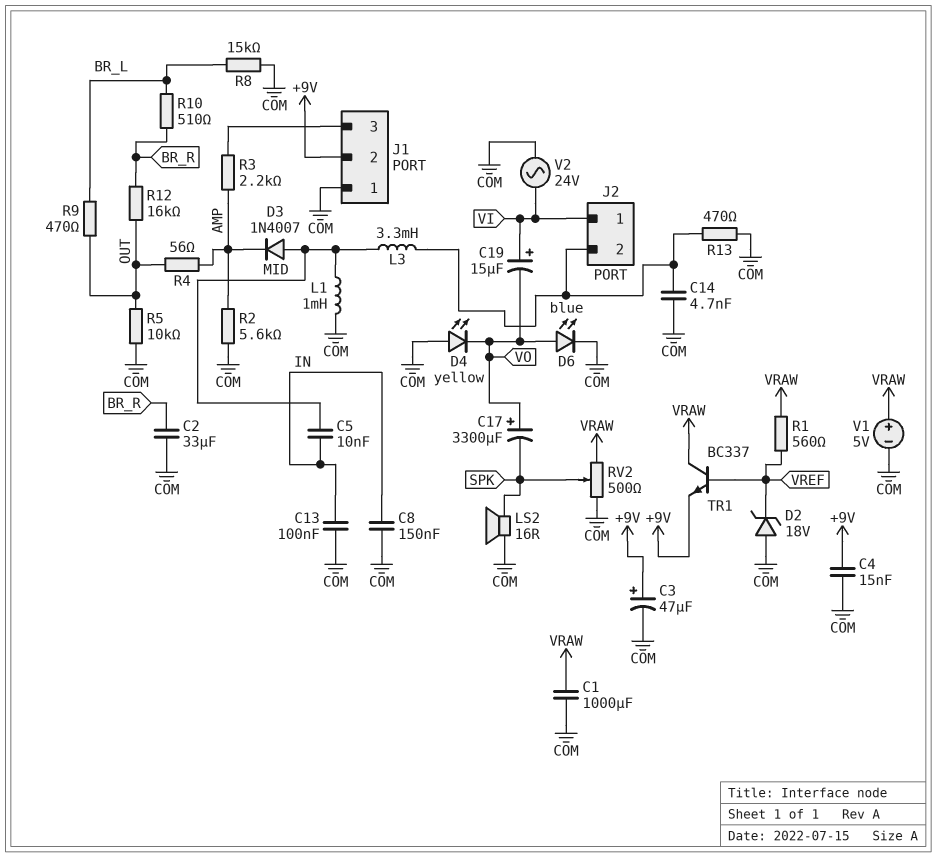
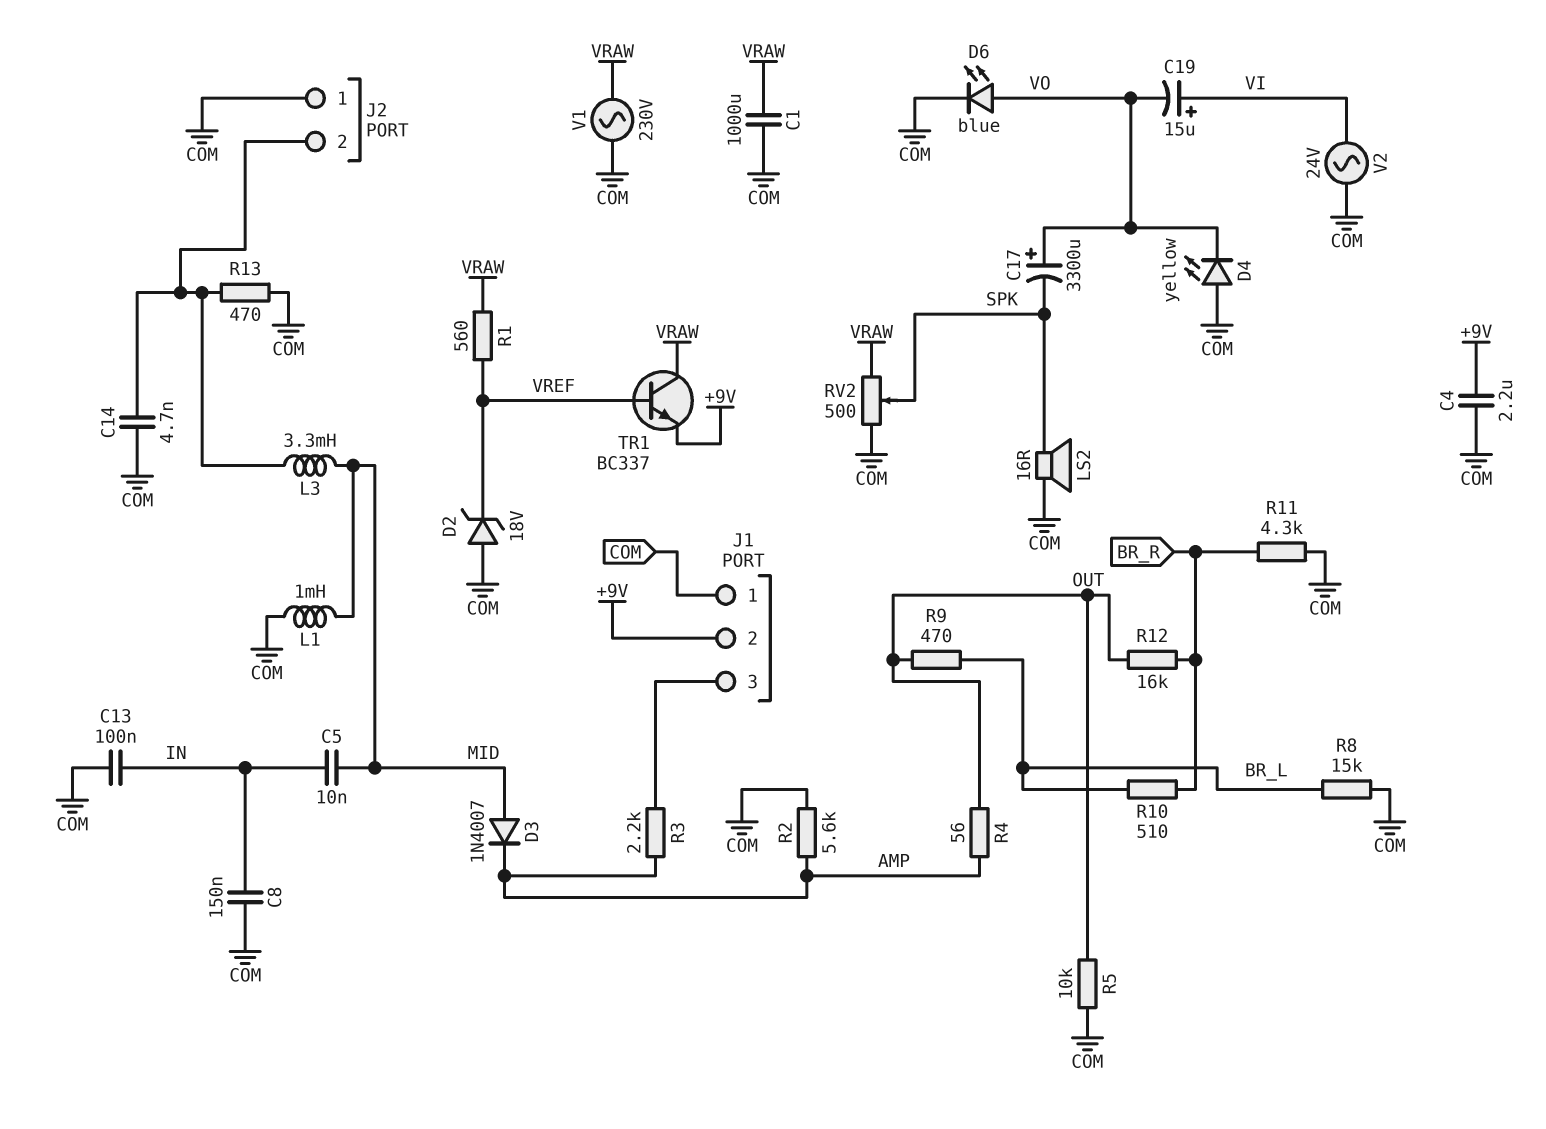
C2: 33uF (BR_R, COM) -> none
C3: 47uF (plus +9V, minus COM) -> none
C4: 15nF (+9V, COM) -> 2.2uF (+9V, COM)
J2 pin 1: VI -> COM
R11: none -> 4.3k (BR_R, COM)
V1: 5V (plus VRAW, minus COM) -> AC 230V (COM, VRAW)

